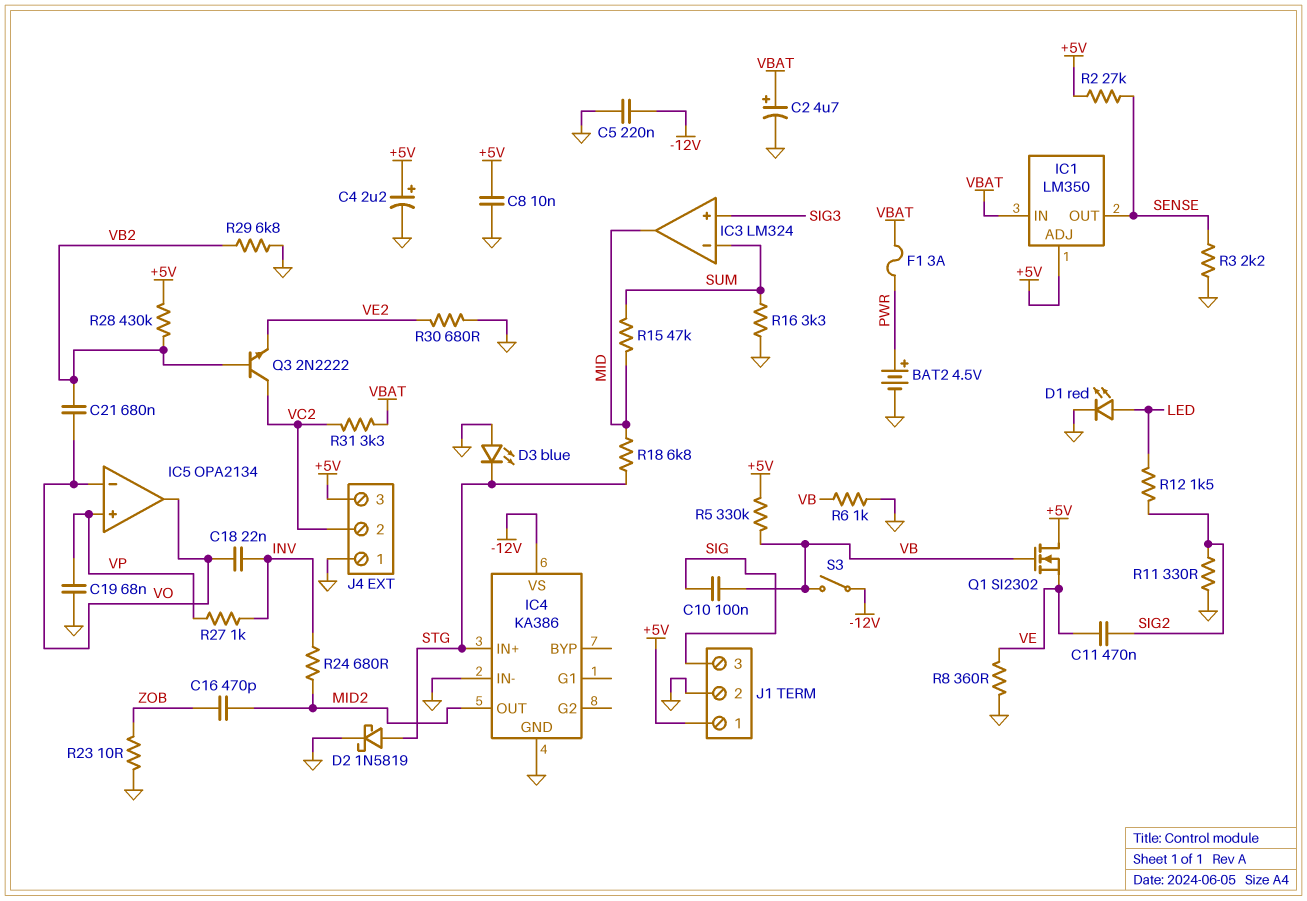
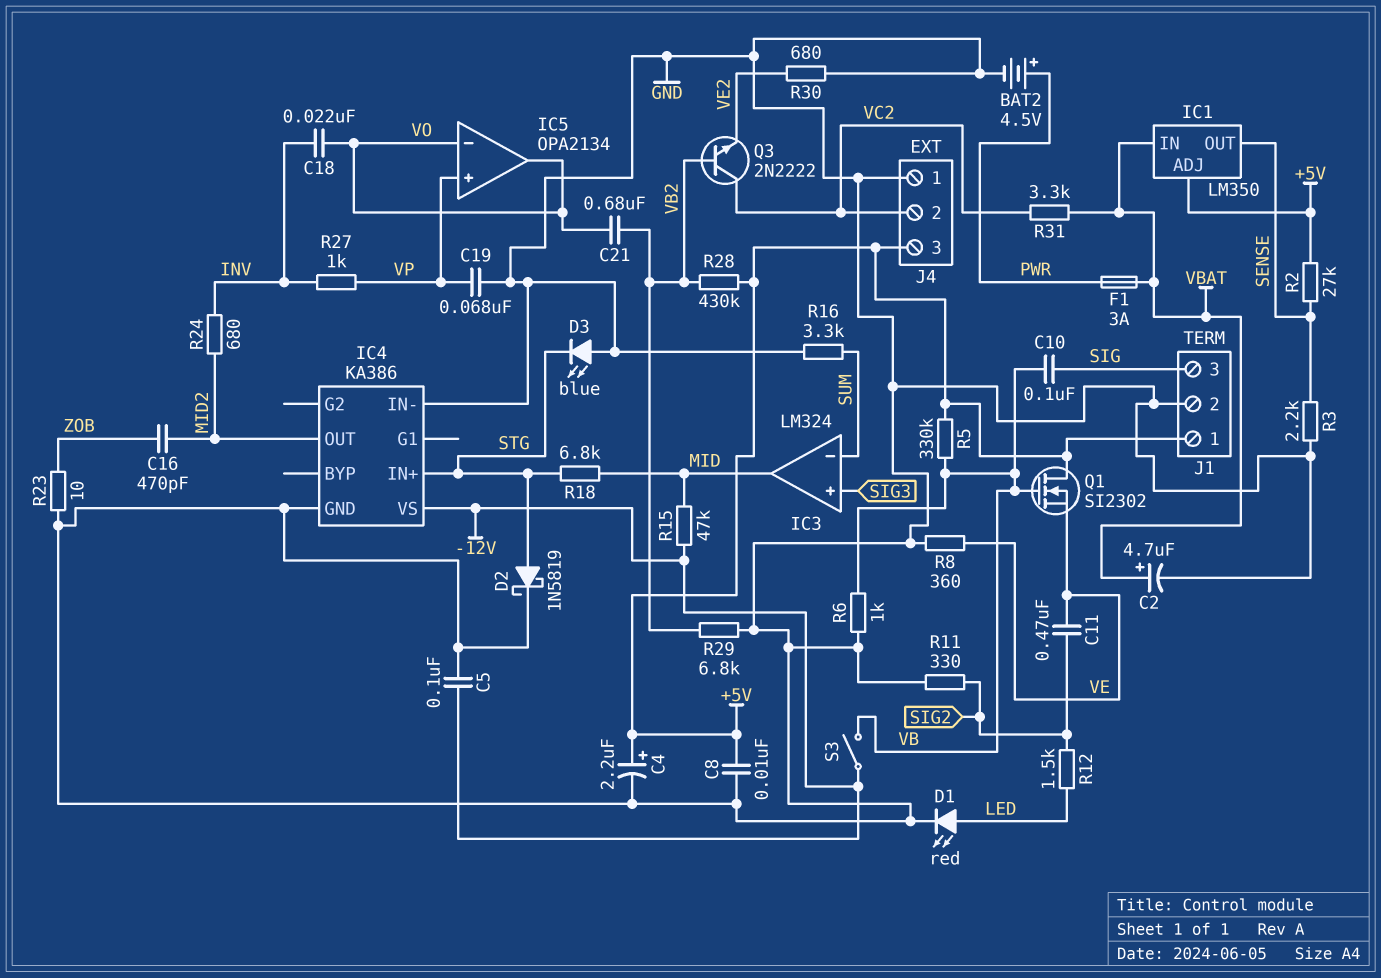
C5: 220nF (-12V, GND) -> 100nF (-12V, GND)
R15: 47k (MID, SUM) -> 47k (-12V, MID)

